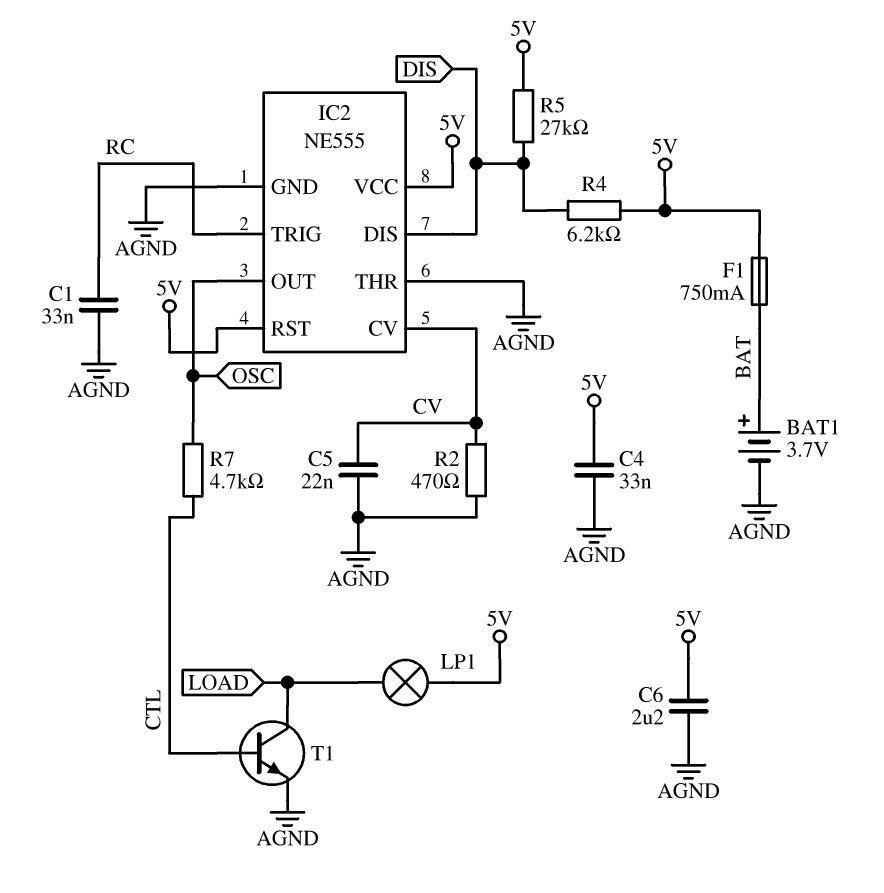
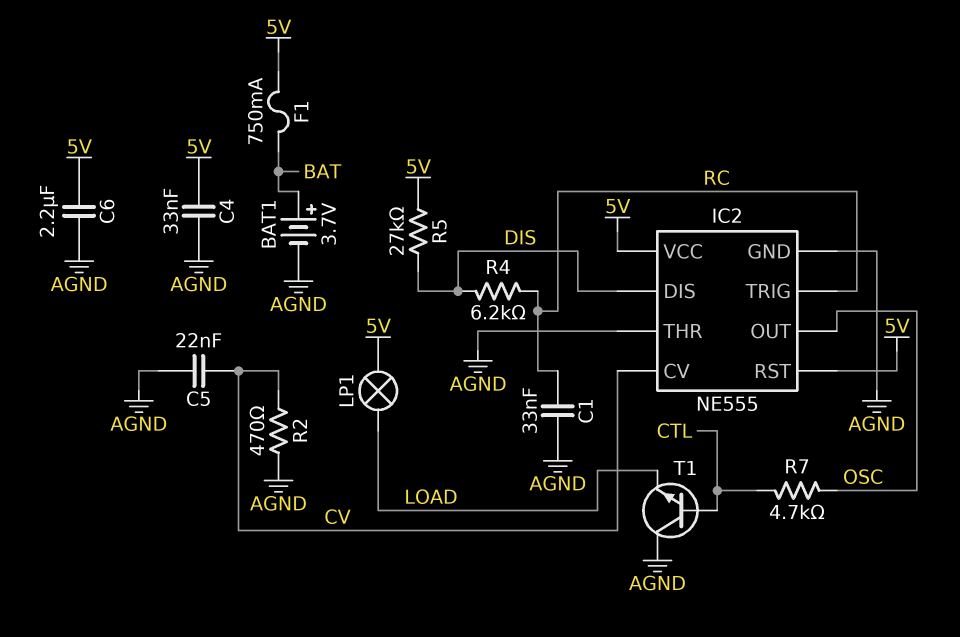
R4: 6.2k (5V, DIS) -> 6.2k (DIS, RC)
T1: NPN (B CTL, C LOAD, E AGND) -> NPN (B CTL, C AGND, E LOAD)

